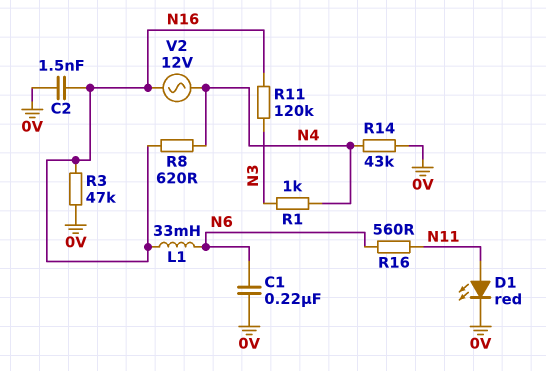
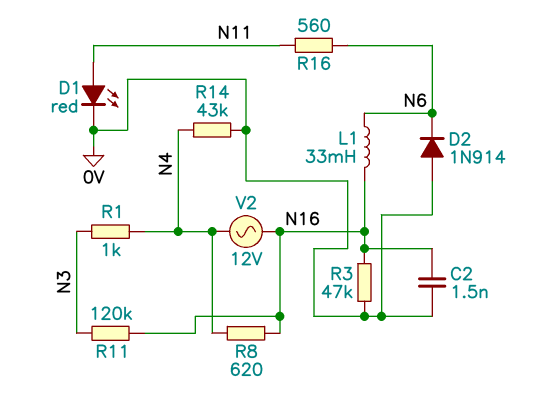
C1: 220nF (0V, N6) -> none
D2: none -> diode 1N914 (A 0V, K N6)

